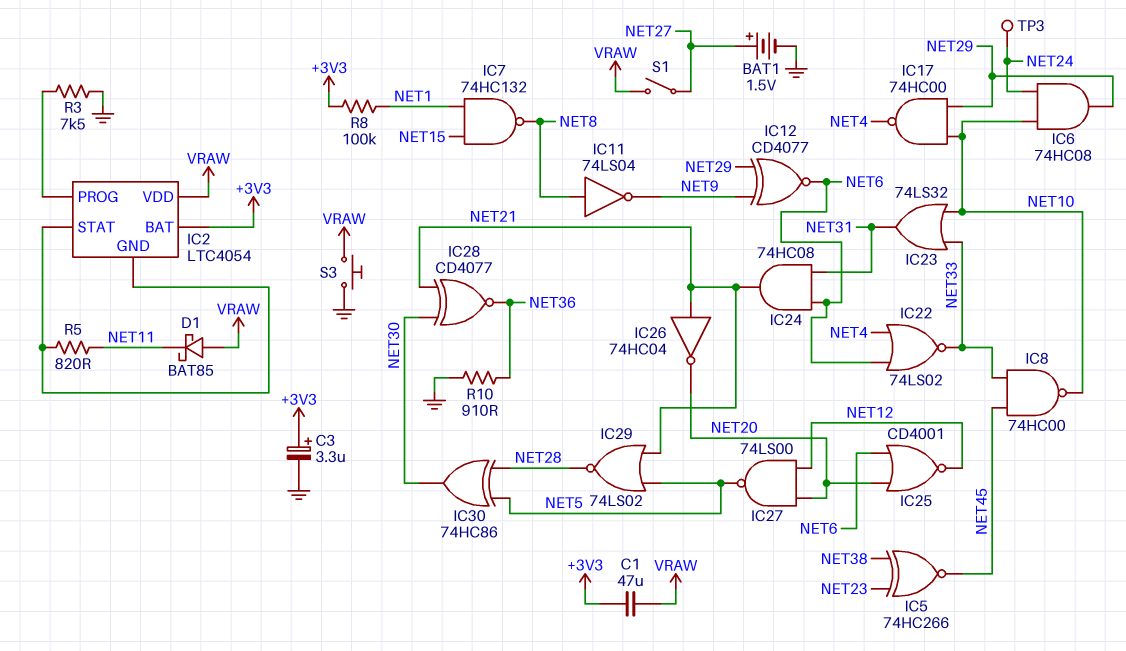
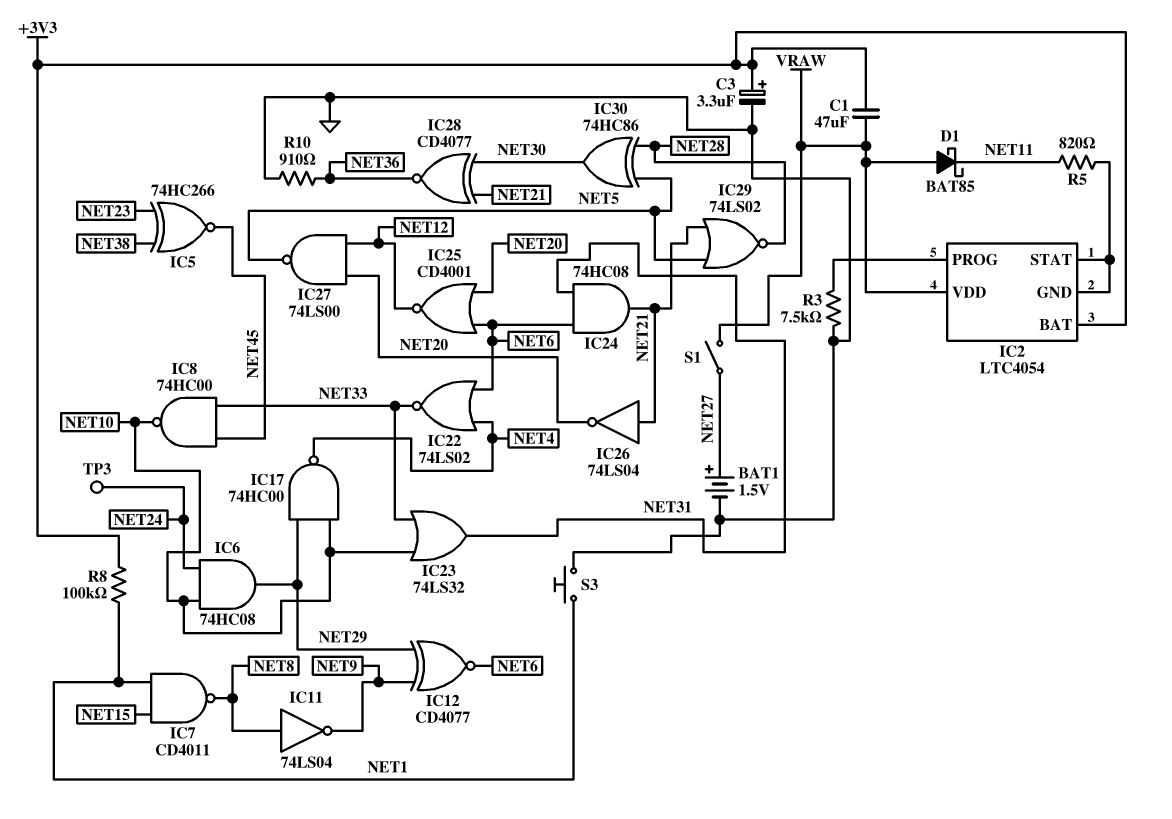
IC7: NAND 74HC132 (in NET1, in NET15, out NET8) -> NAND CD4011 (in NET1, in NET15, out NET8)
IC26: NOT 74HC04 (in NET21, out NET20) -> NOT 74LS04 (in NET21, out NET20)
S3: button (GND, VRAW) -> button (GND, NET1)

